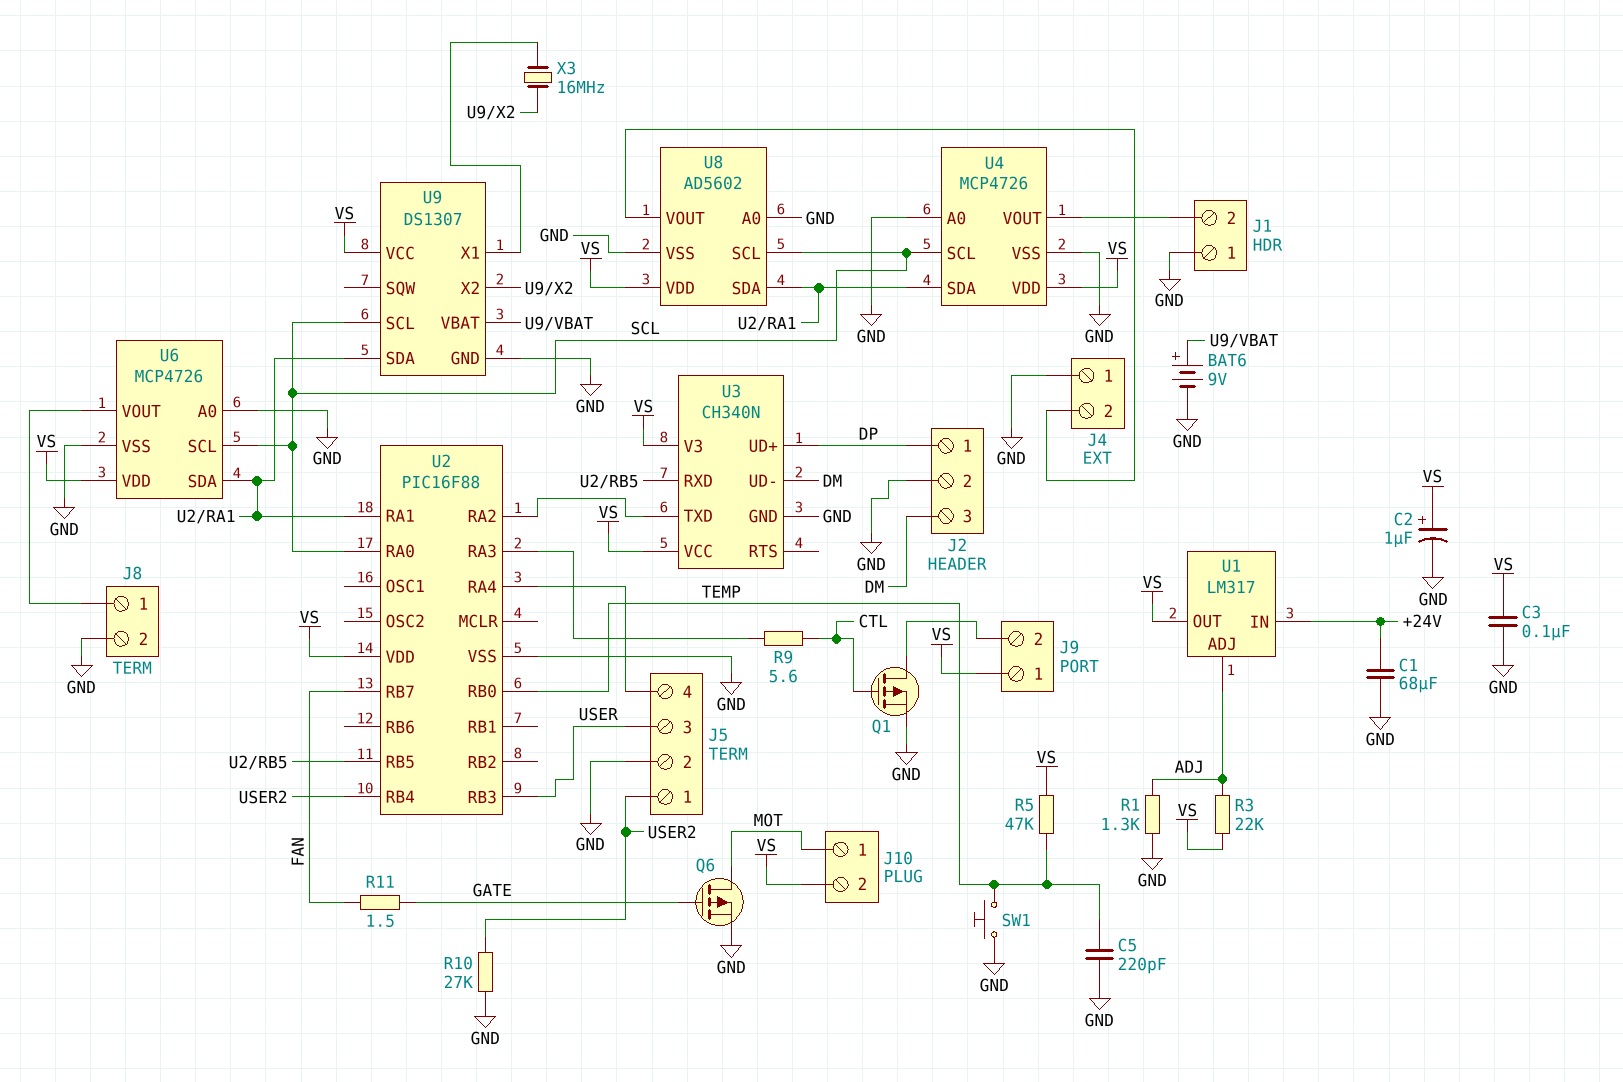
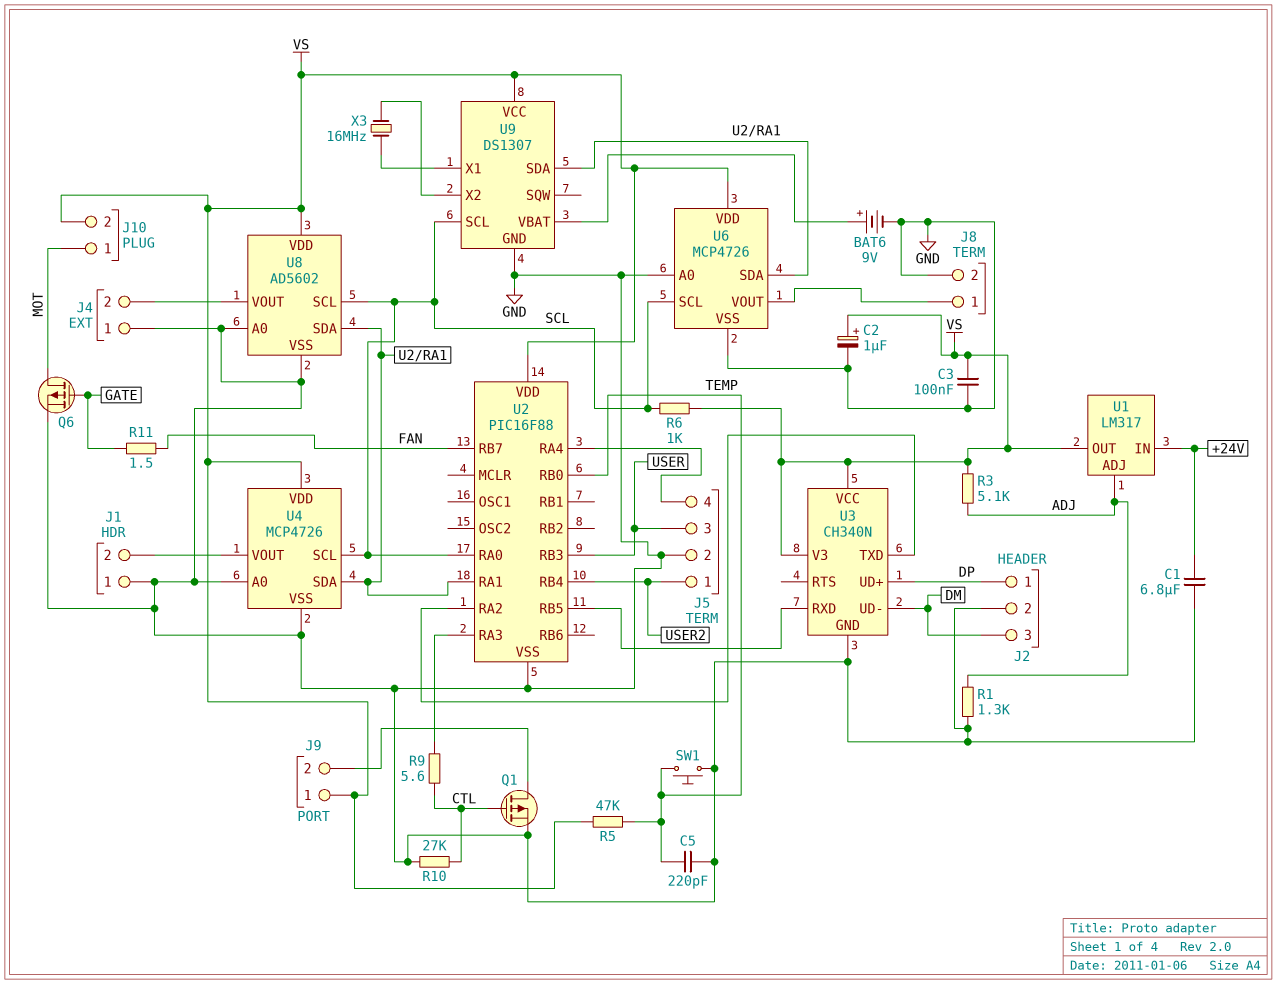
C1: 68uF (+24V, GND) -> 6.8uF (+24V, GND)
R3: 22k (ADJ, VS) -> 5.1k (ADJ, VS)
R6: none -> 1k (SCL, VS)
R10: 27k (GND, USER2) -> 27k (CTL, GND)

